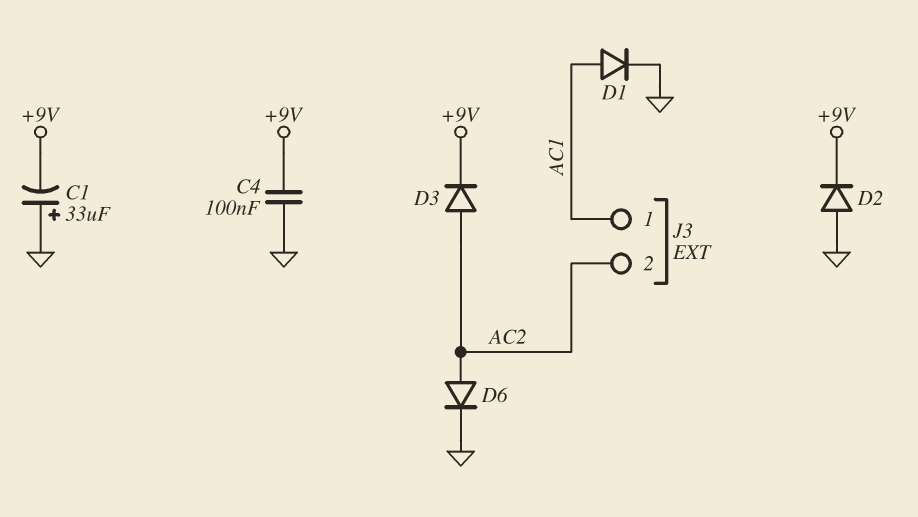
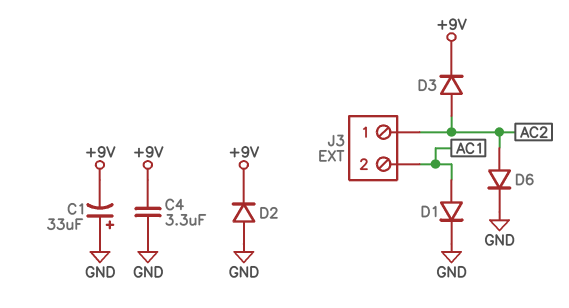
C4: 100nF (+9V, GND) -> 3.3uF (+9V, GND)
J3 pin 1: AC1 -> AC2
J3 pin 2: AC2 -> AC1

